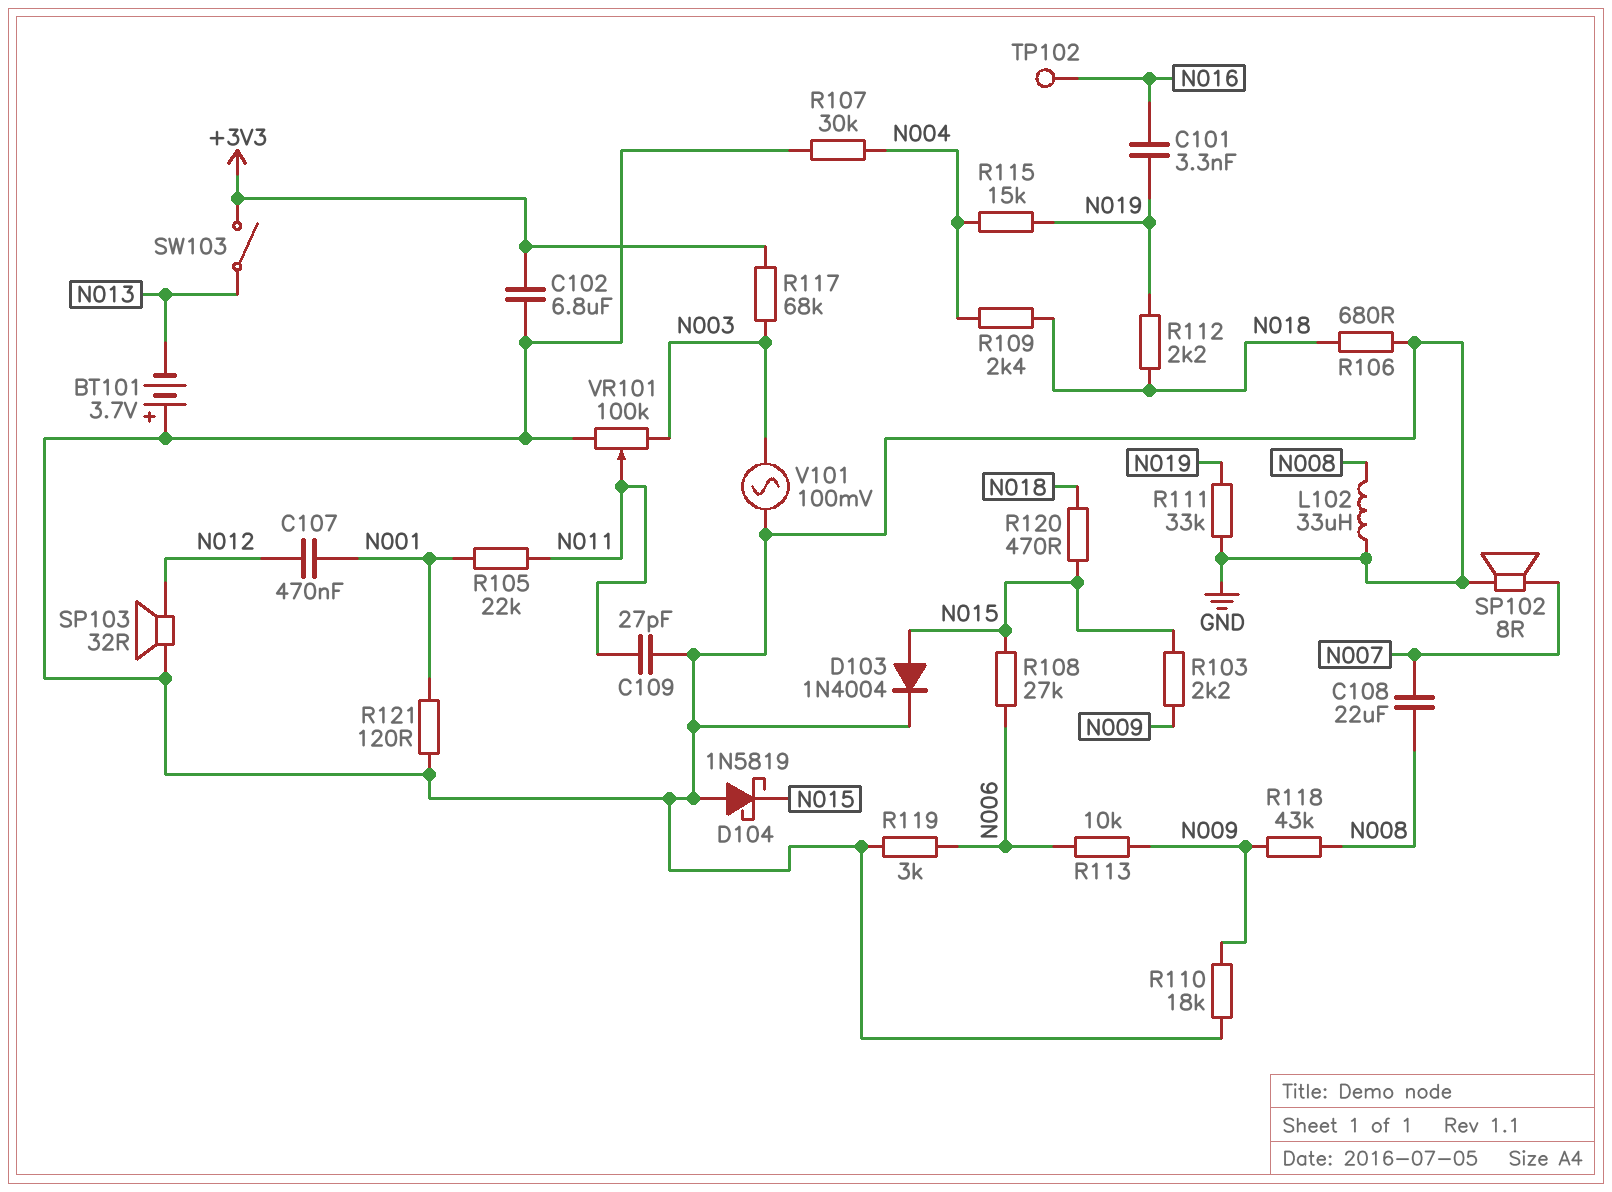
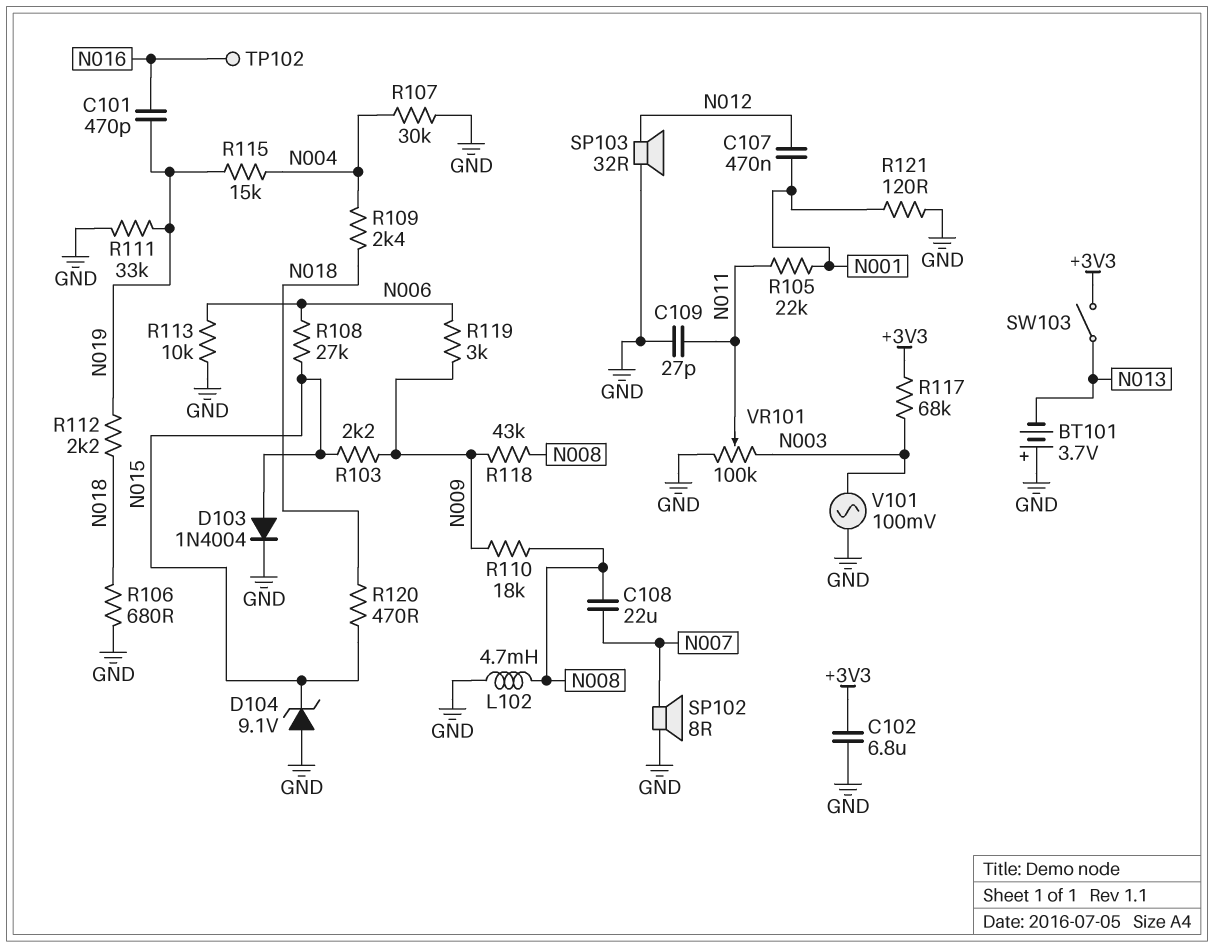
C101: 3.3nF (N016, N019) -> 470pF (N016, N019)
D104: schottky 1N5819 (A GND, K N015) -> zener 9.1V (A GND, K N015)
L102: 33uH (GND, N008) -> 4.7mH (GND, N008)
R110: 18k (GND, N009) -> 18k (N008, N009)
R113: 10k (N006, N009) -> 10k (GND, N006)
R119: 3k (GND, N006) -> 3k (N006, N009)

